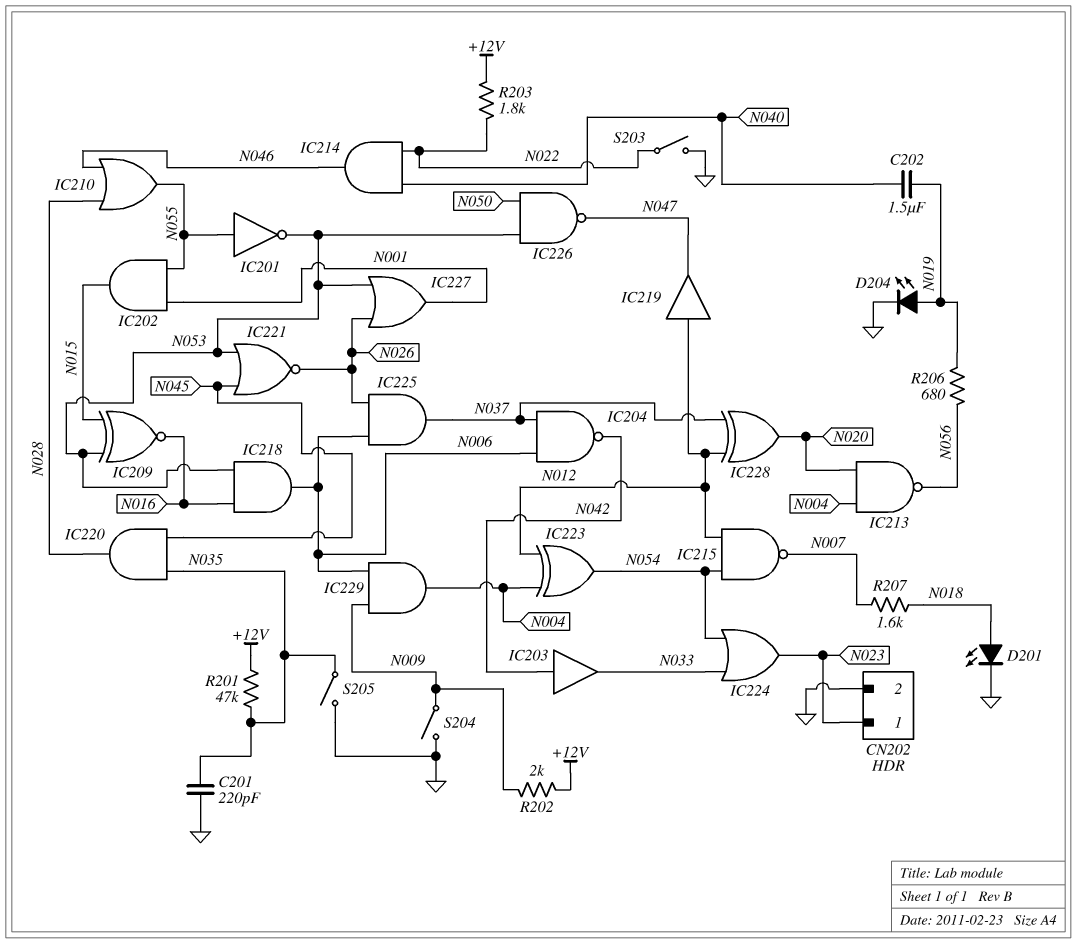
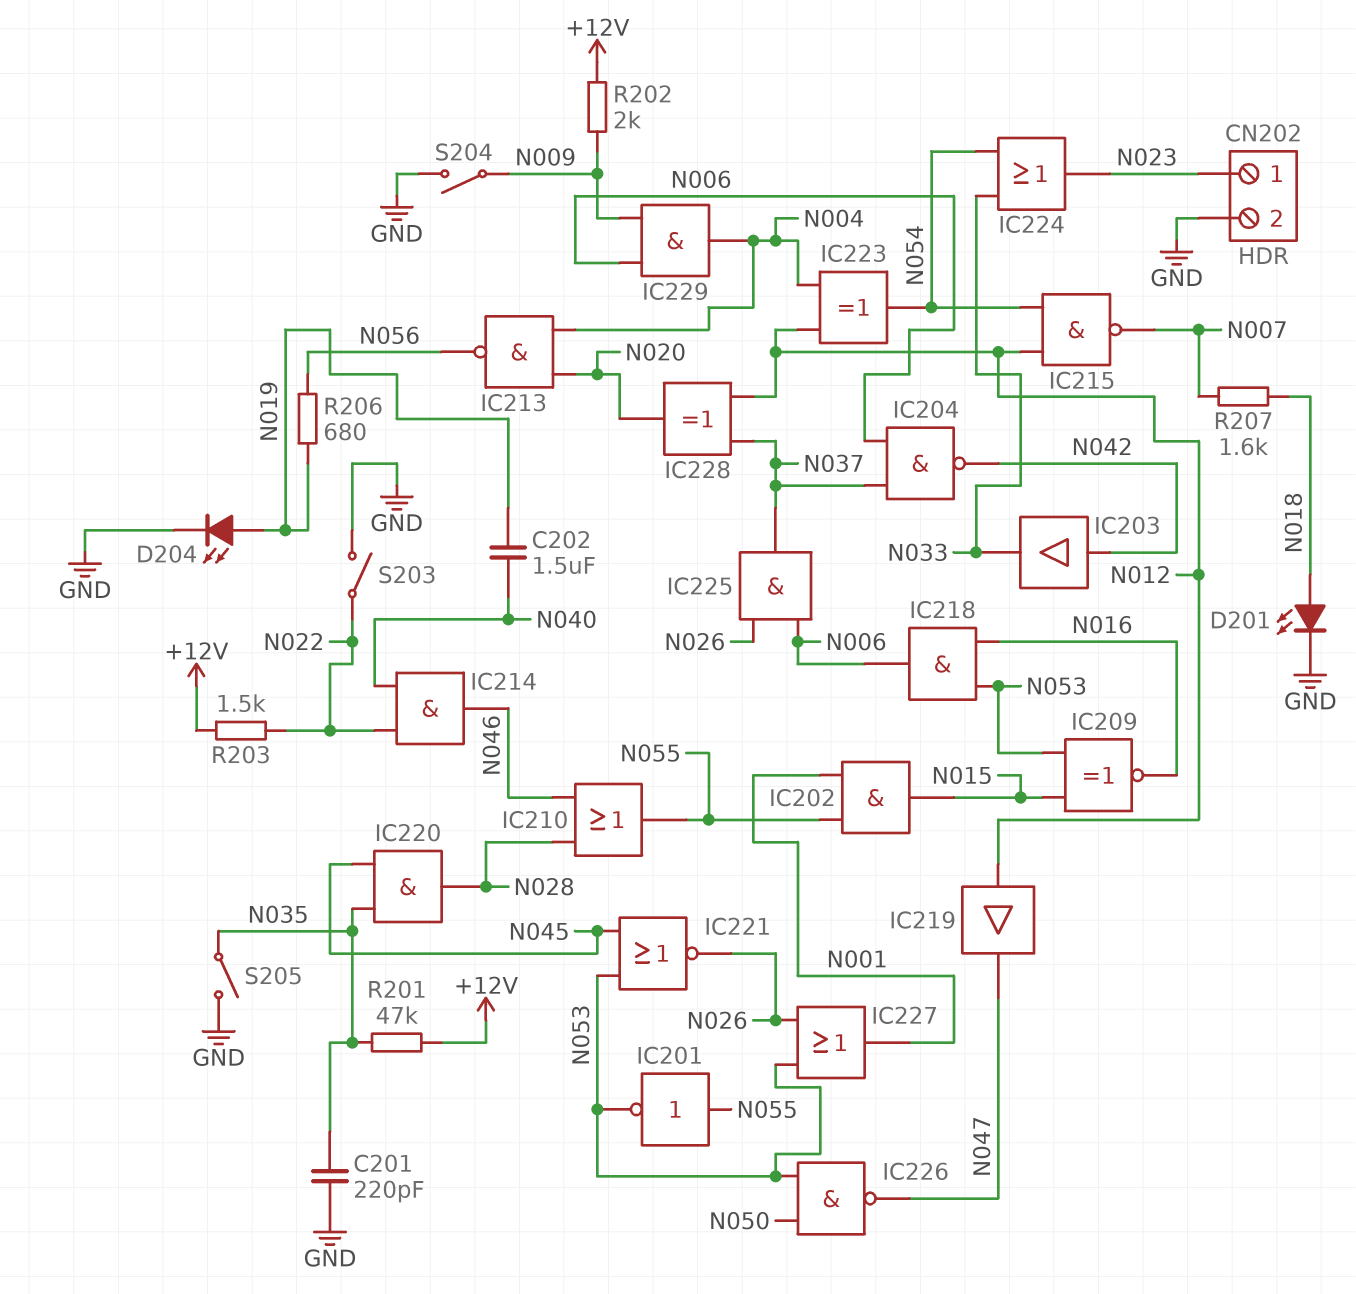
R203: 1.8k (+12V, N022) -> 1.5k (+12V, N022)

